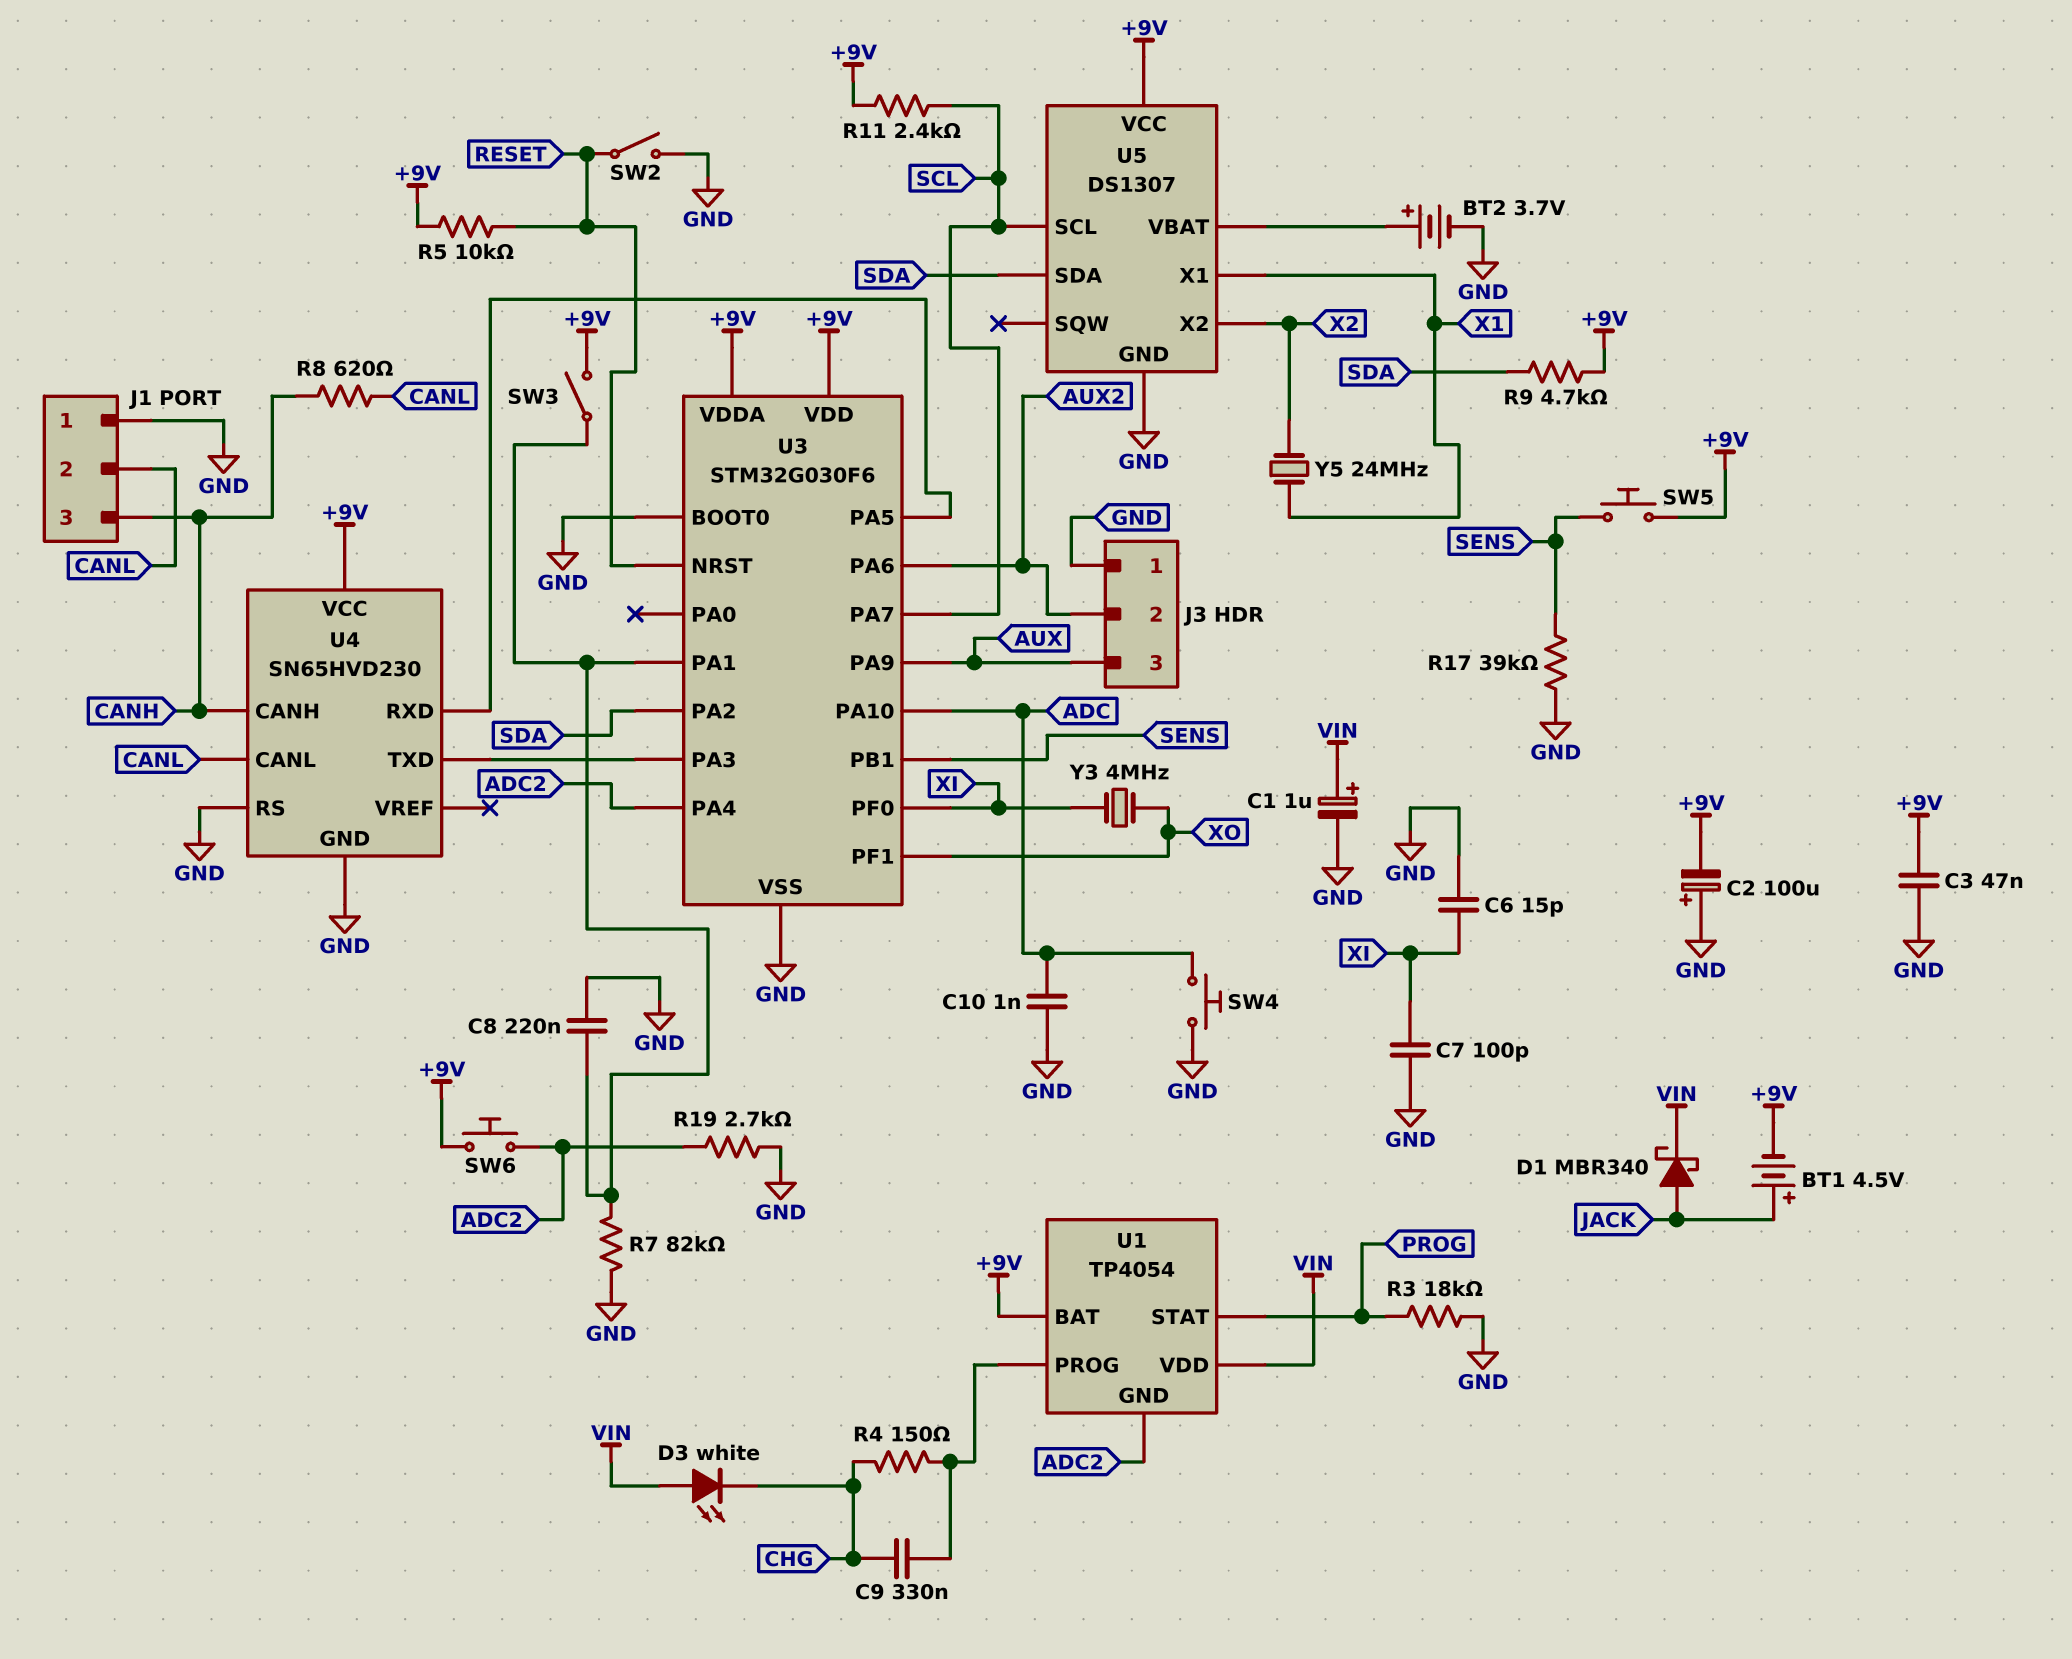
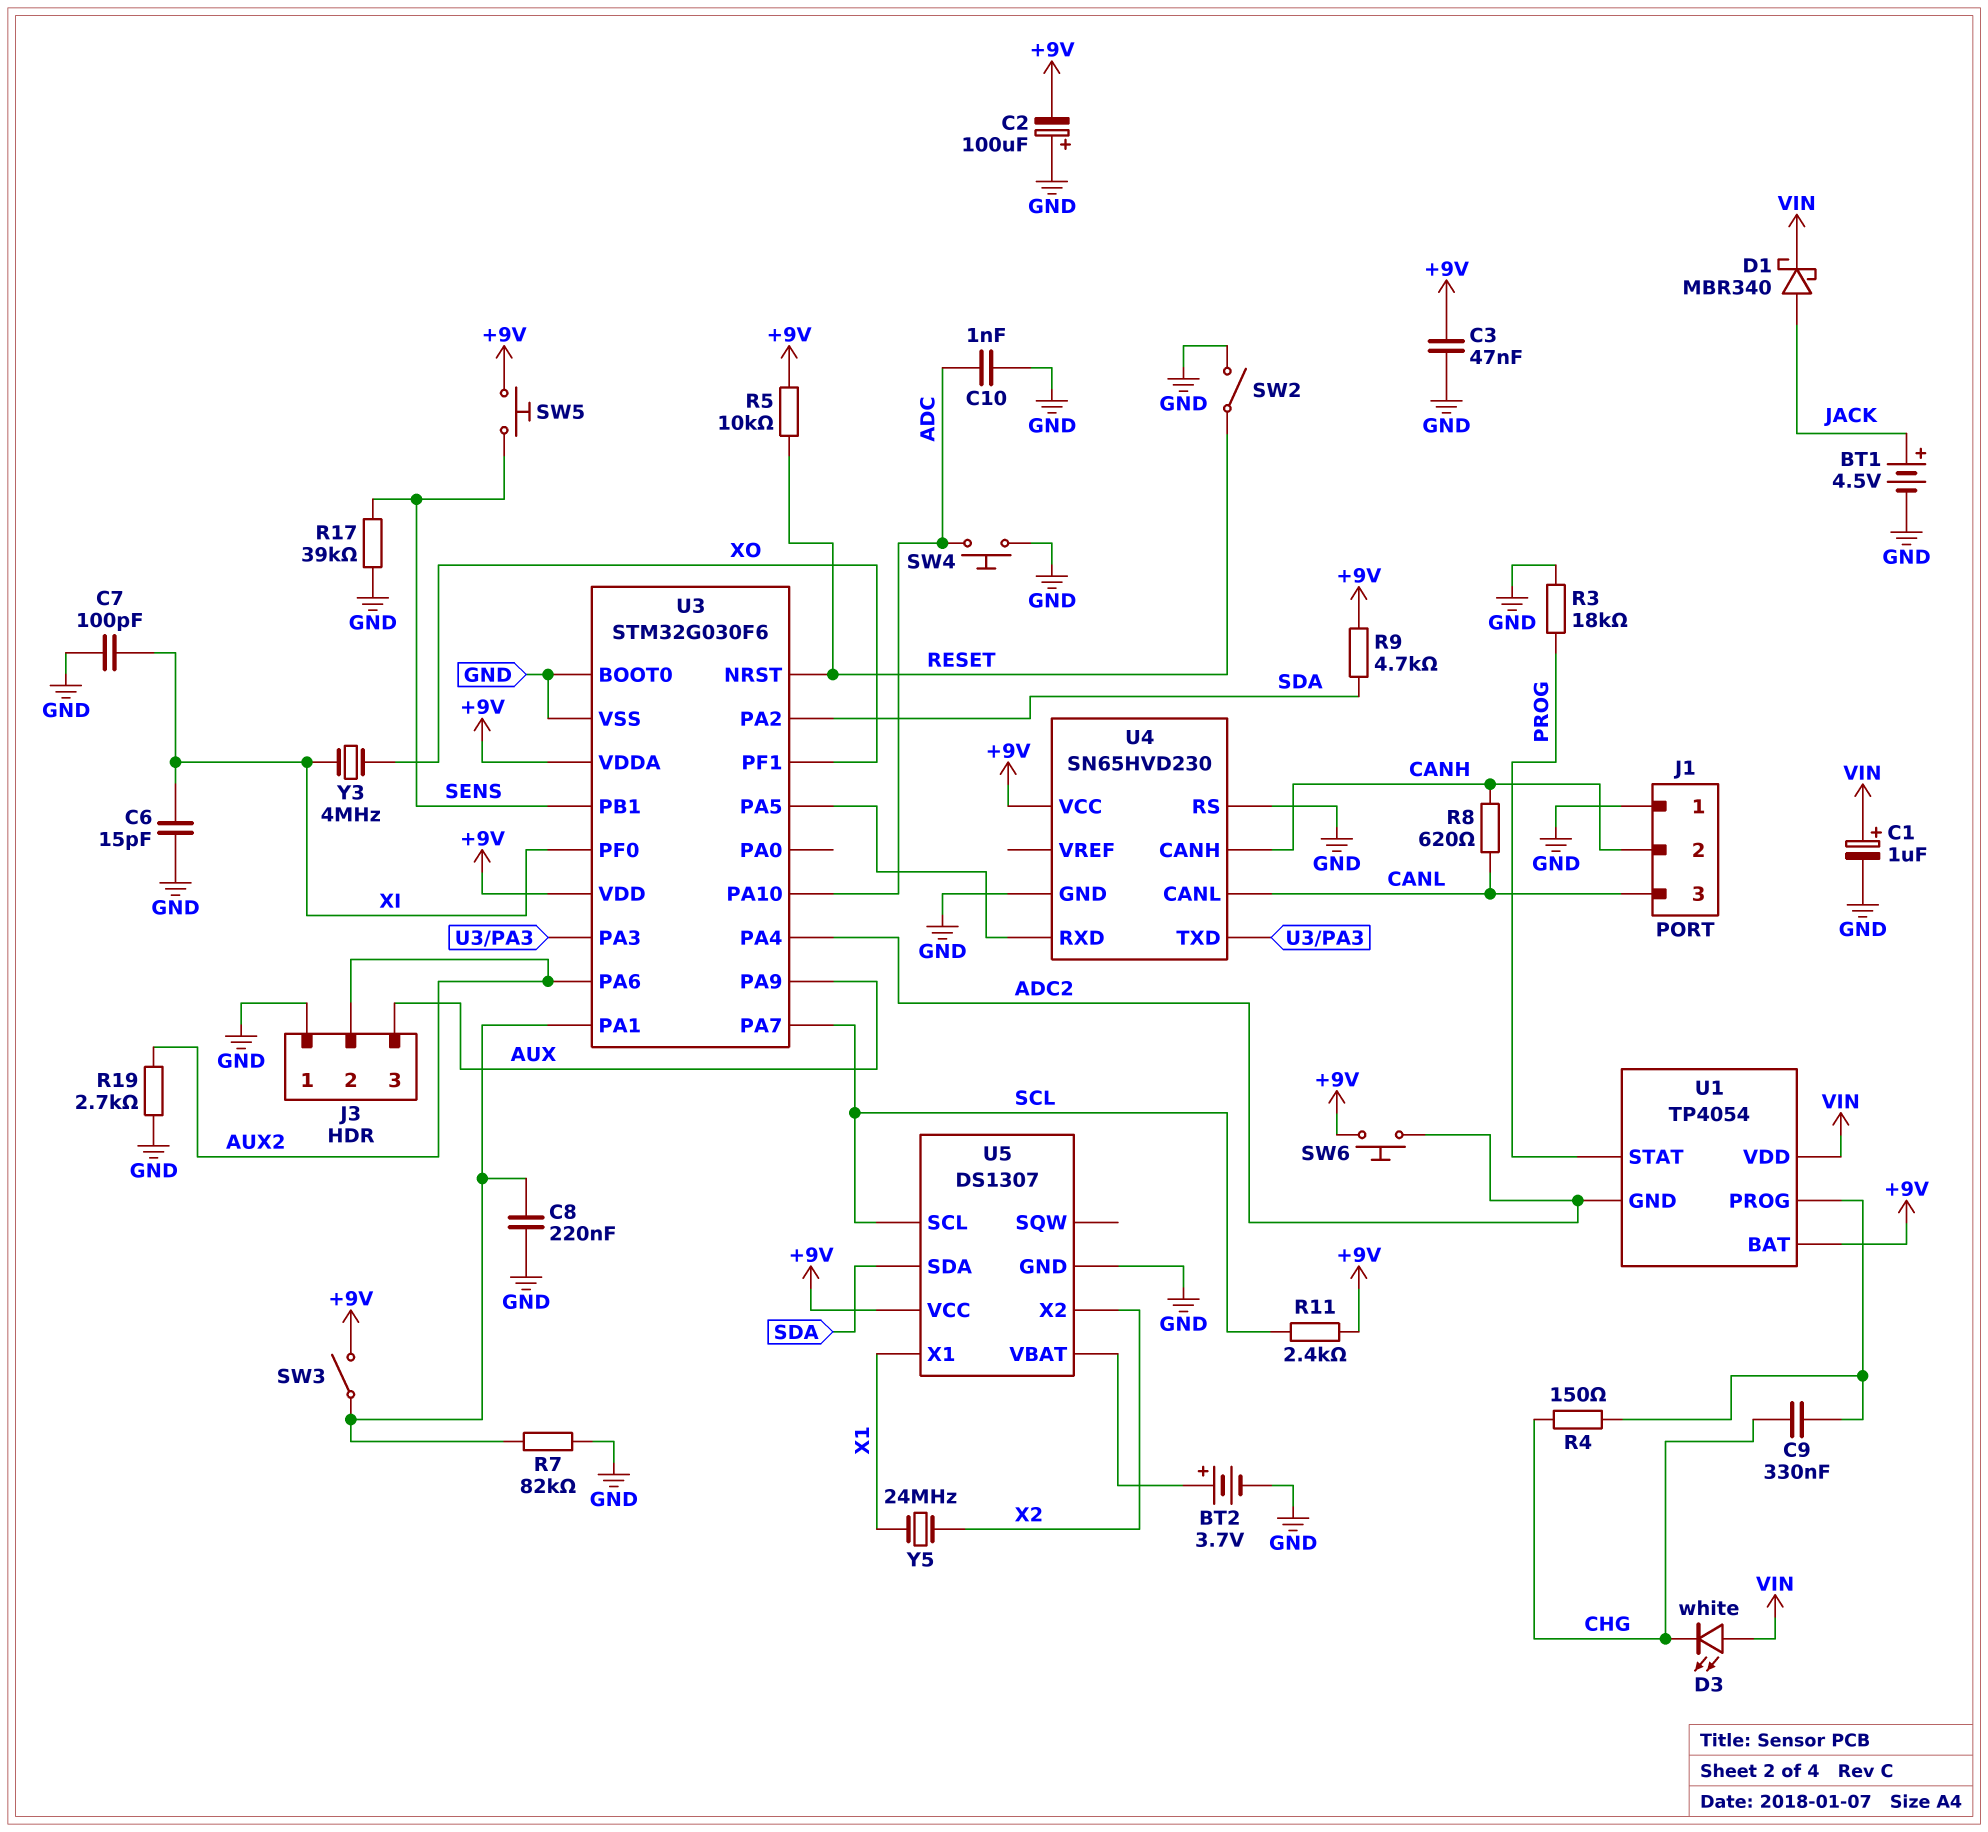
BT1: 4.5V (plus JACK, minus +9V) -> 4.5V (plus JACK, minus GND)
J1 pin 2: CANL -> CANH
J1 pin 3: CANH -> CANL
R19: 2.7k (ADC2, GND) -> 2.7k (AUX2, GND)

